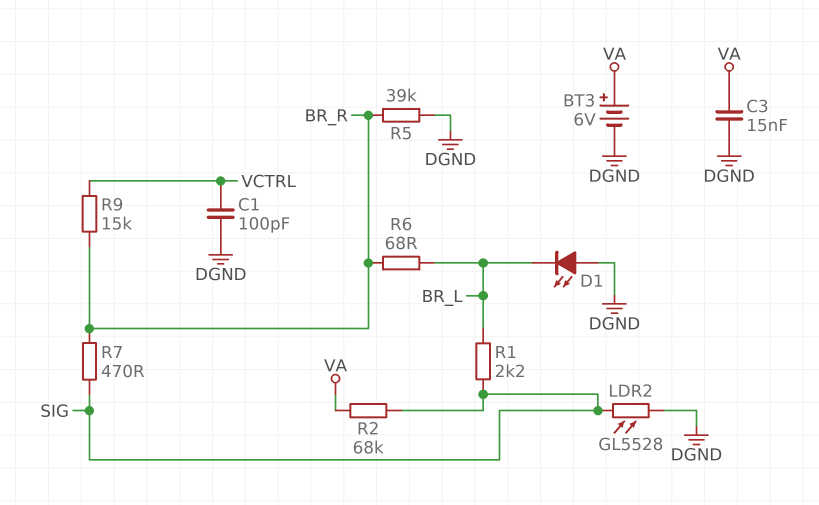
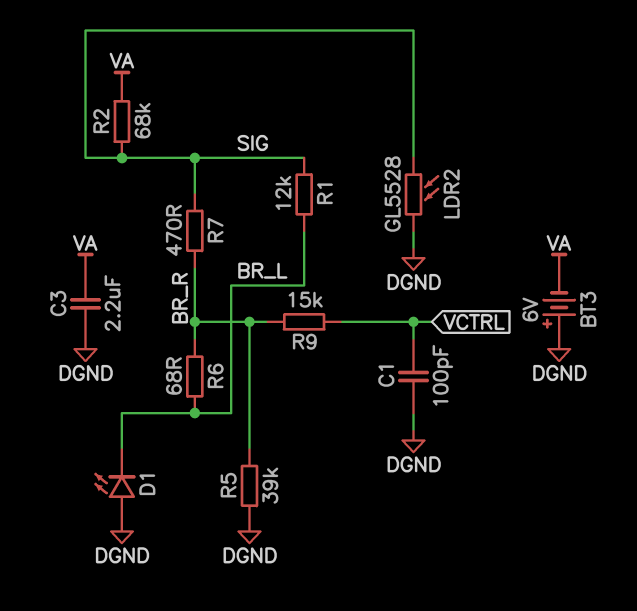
BT3: 6V (plus VA, minus DGND) -> 6V (plus DGND, minus VA)
C3: 15nF (DGND, VA) -> 2.2uF (DGND, VA)
R1: 2.2k (BR_L, SIG) -> 12k (BR_L, SIG)

